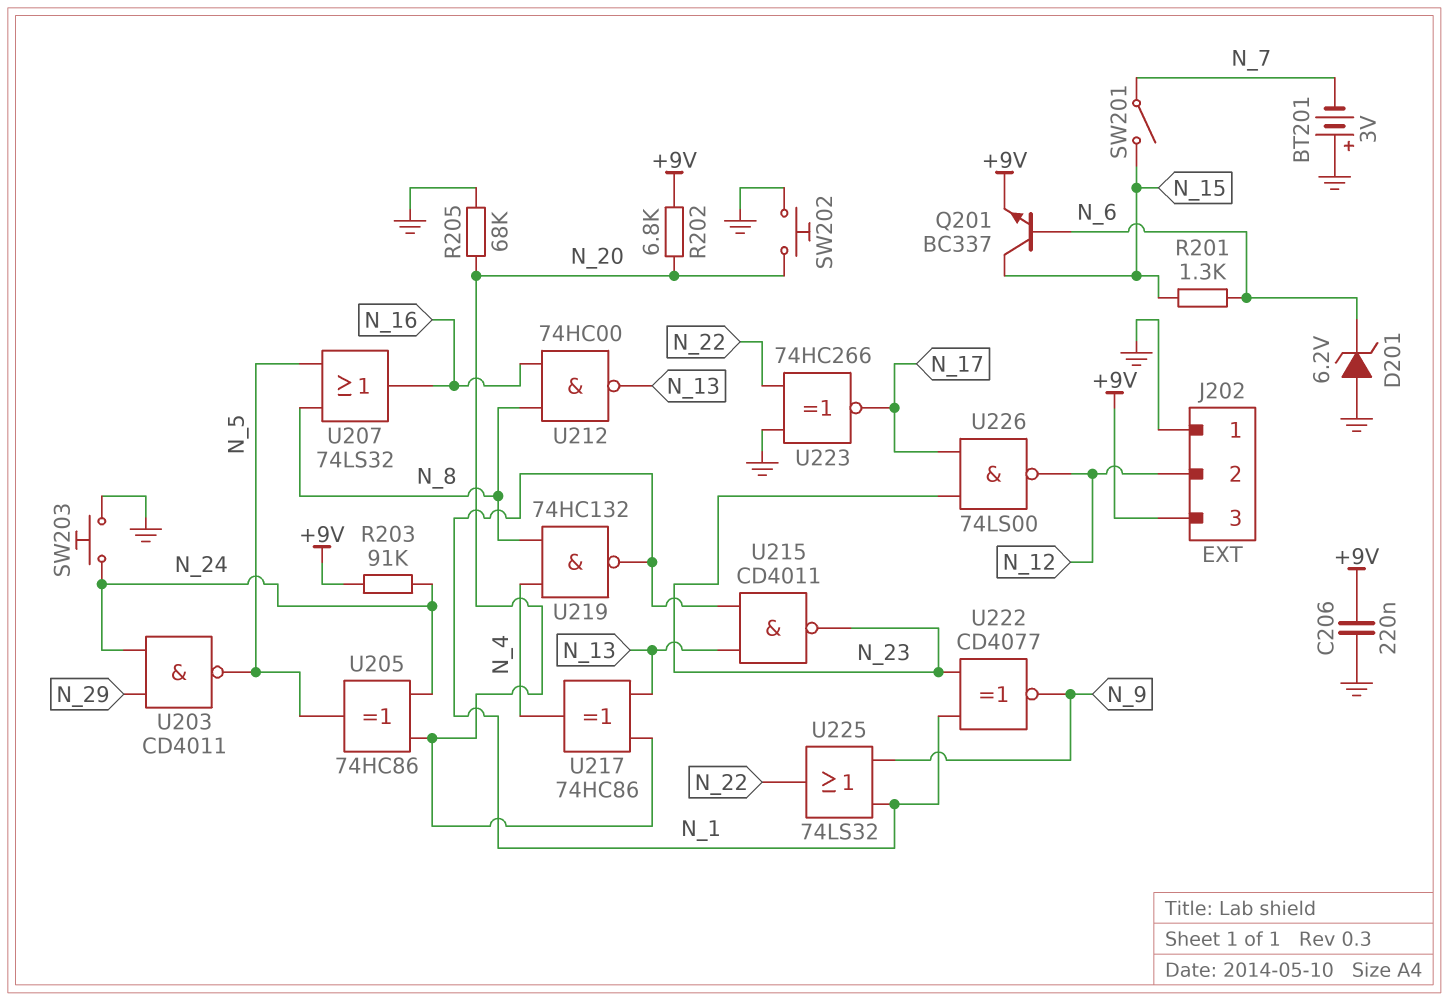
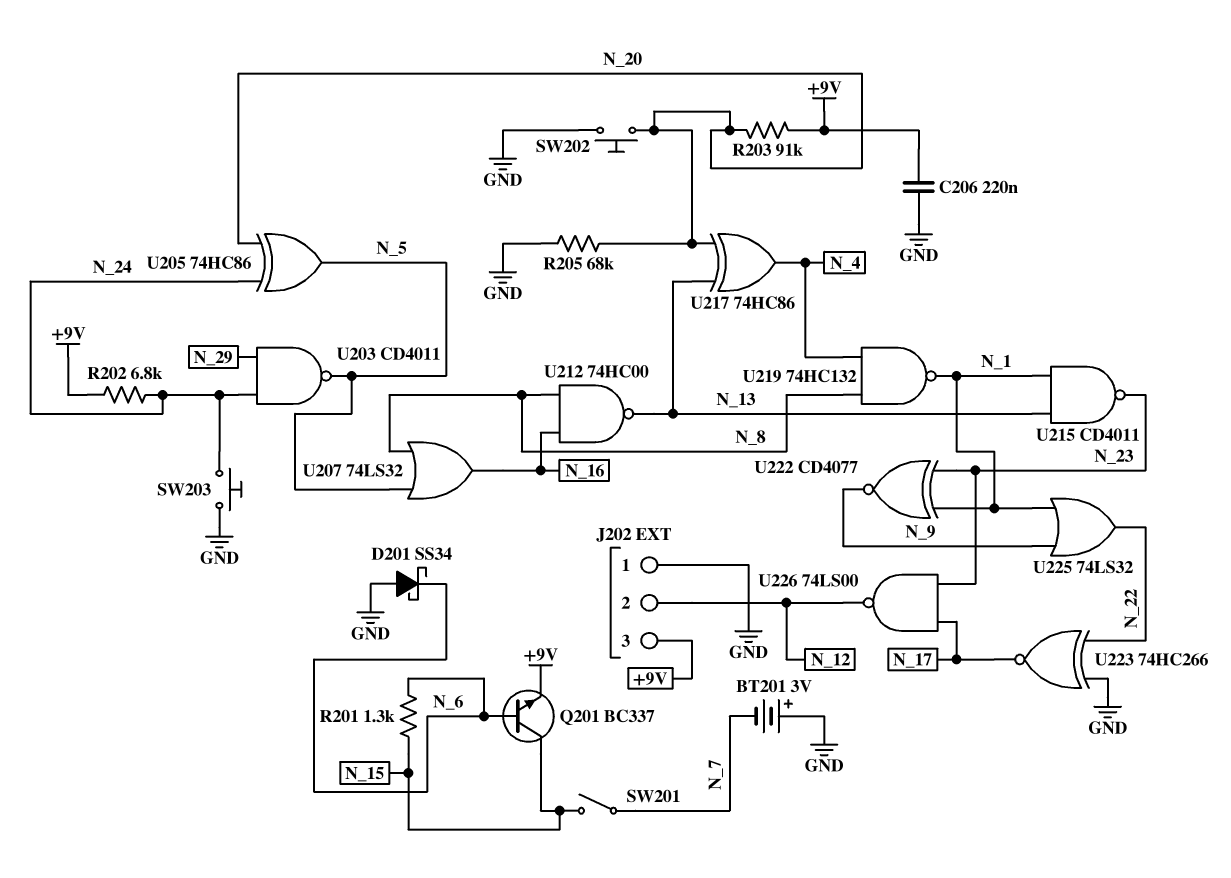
D201: zener 6.2V (A GND, K N_6) -> schottky SS34 (A GND, K N_6)
R202: 6.8k (+9V, N_20) -> 6.8k (+9V, N_24)
R203: 91k (+9V, N_24) -> 91k (+9V, N_20)

